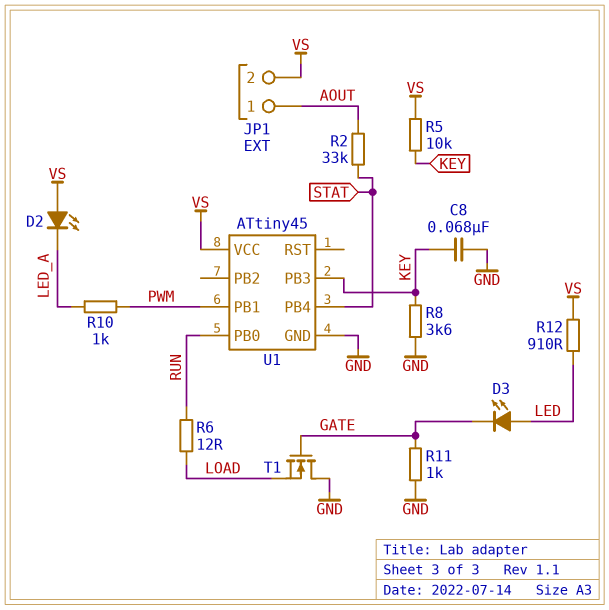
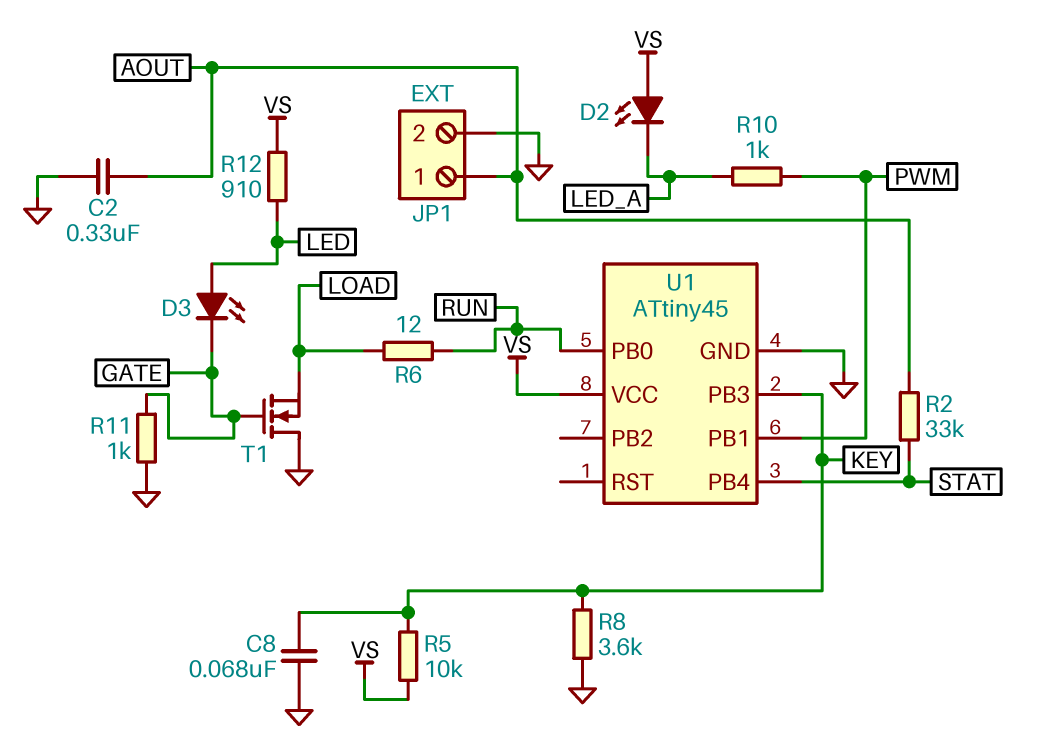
C2: none -> 330nF (AOUT, GND)
JP1 pin 2: VS -> GND

